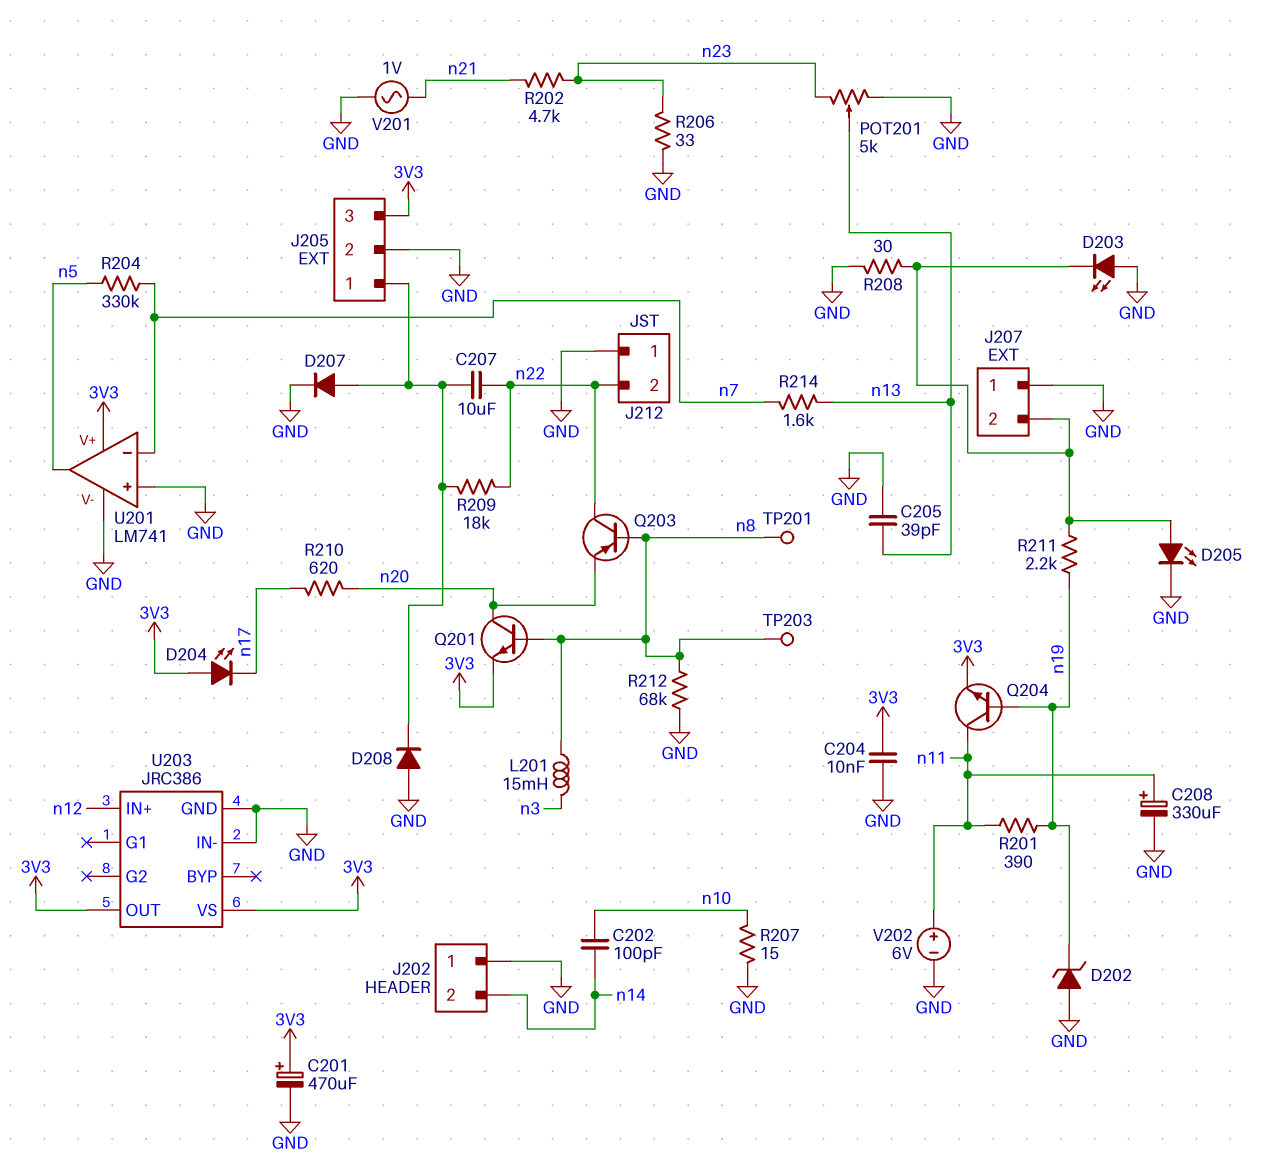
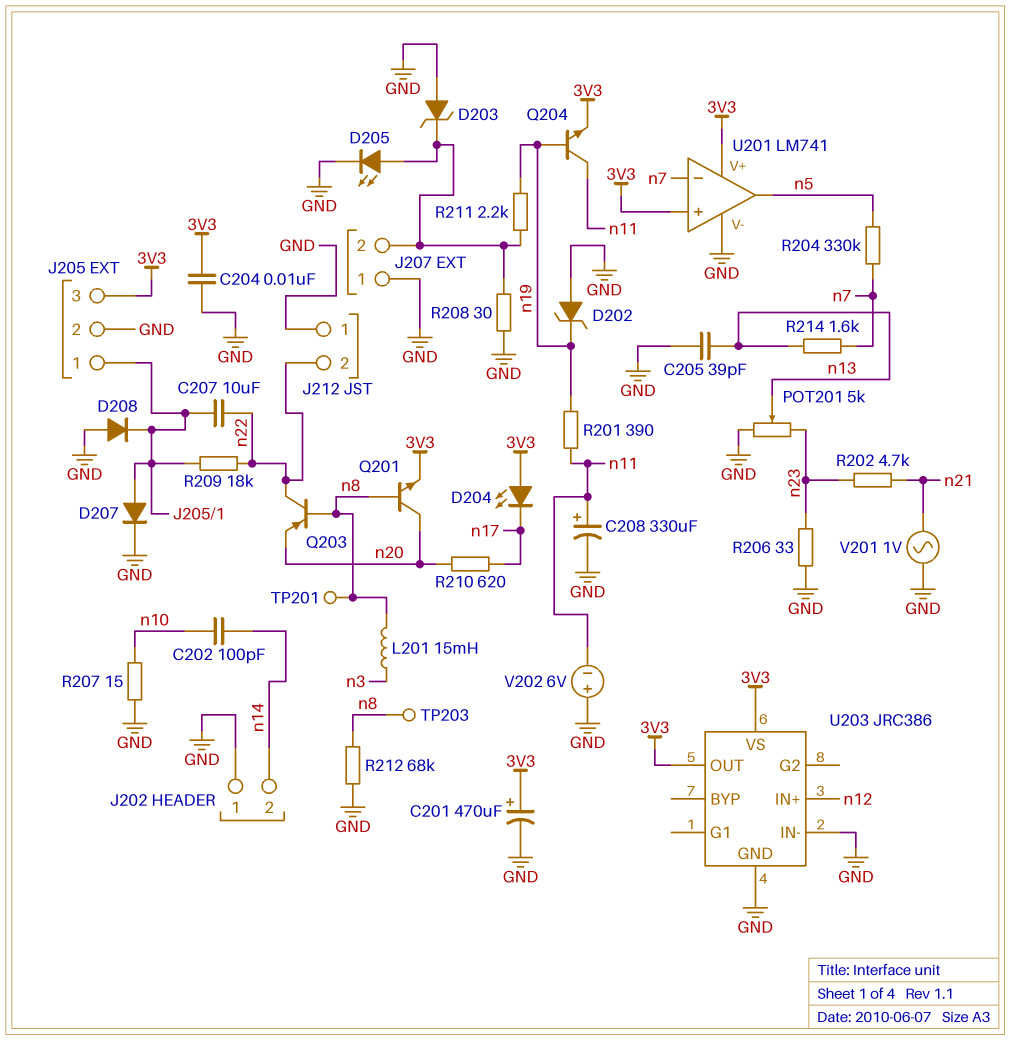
D203: LED (A GND, K J207/2) -> zener (A GND, K J207/2)
U201 pin in+: GND -> 3V3
V202: 6V (plus n11, minus GND) -> 6V (plus GND, minus n11)

